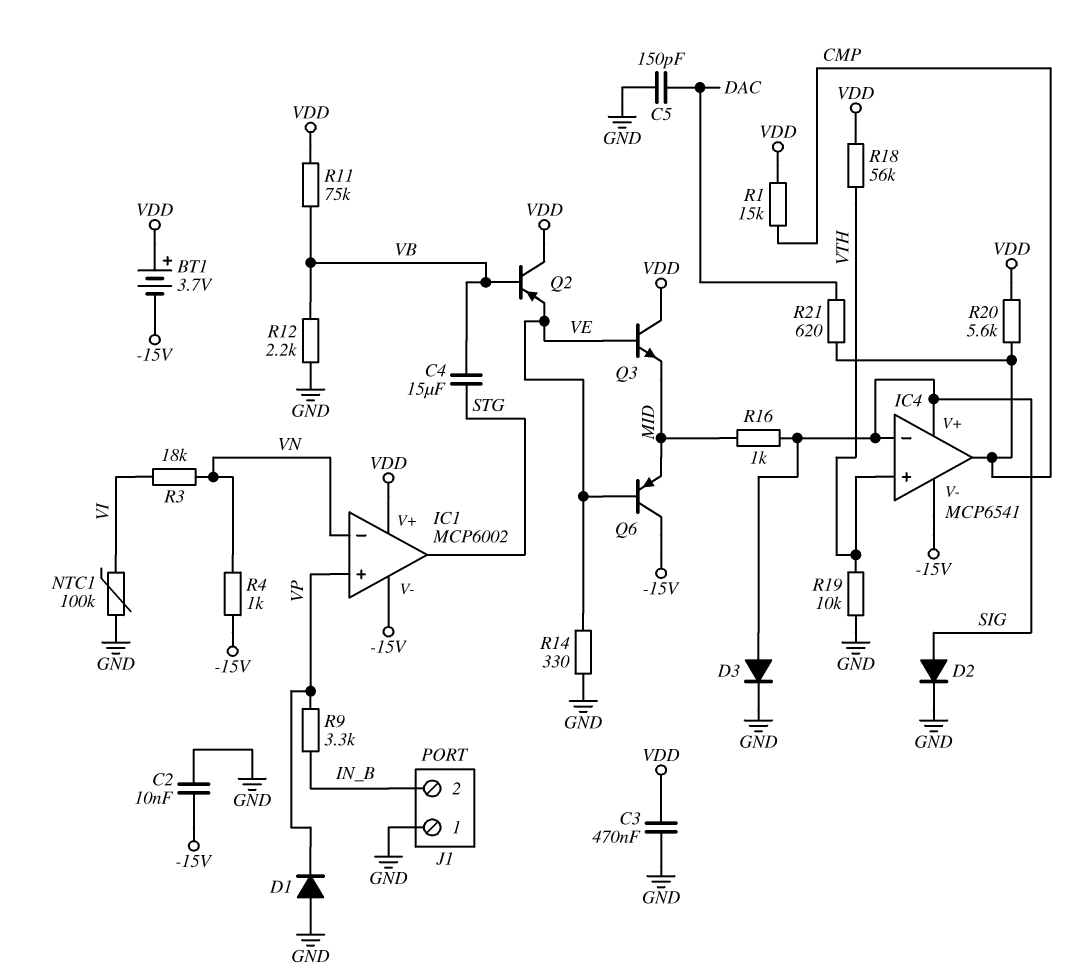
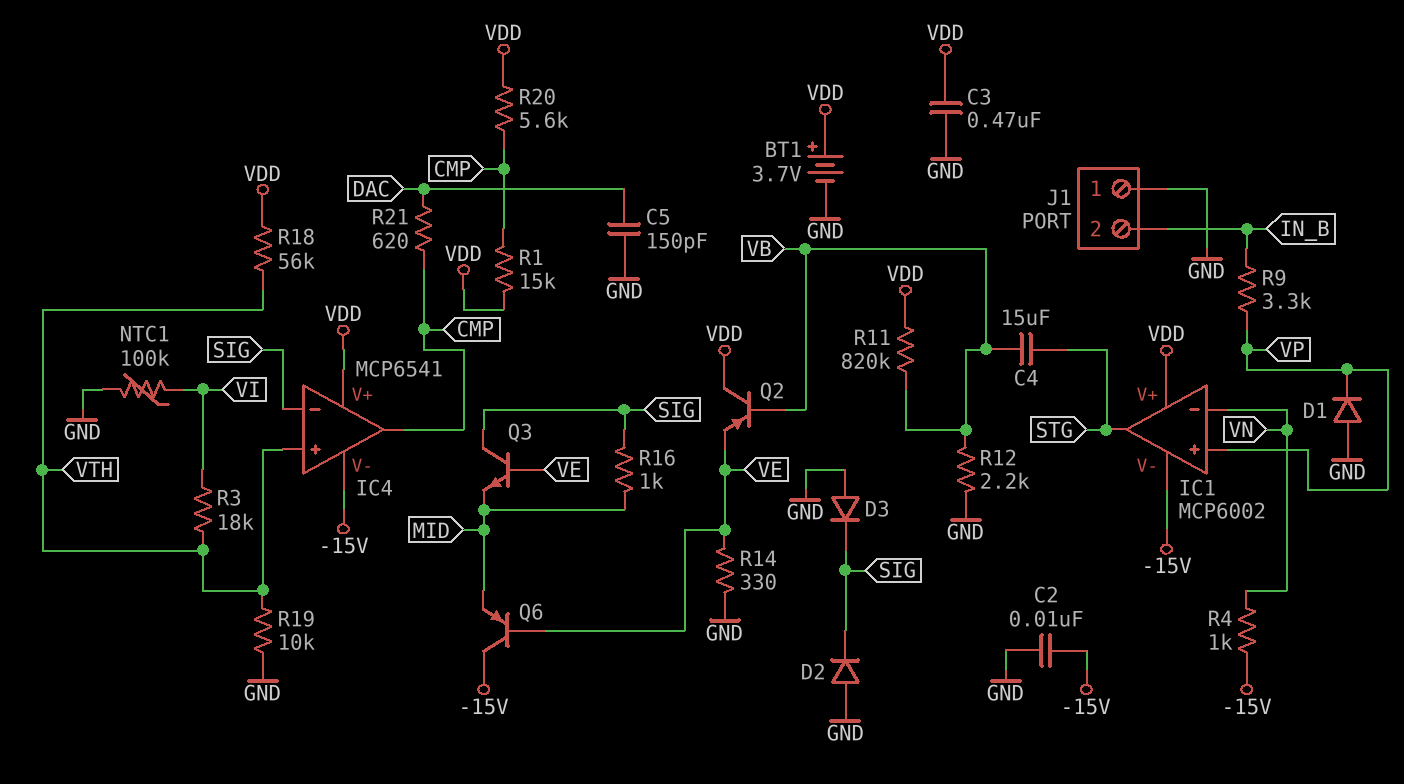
BT1: 3.7V (plus VDD, minus -15V) -> 3.7V (plus VDD, minus GND)
D2: diode (A SIG, K GND) -> diode (A GND, K SIG)
D3: diode (A SIG, K GND) -> diode (A GND, K SIG)
IC4 pin V+: SIG -> VDD
Q3: NPN (B VE, C VDD, E MID) -> NPN (B VE, C SIG, E MID)
R3: 18k (VI, VN) -> 18k (VI, VTH)
R11: 75k (VB, VDD) -> 820k (VB, VDD)

